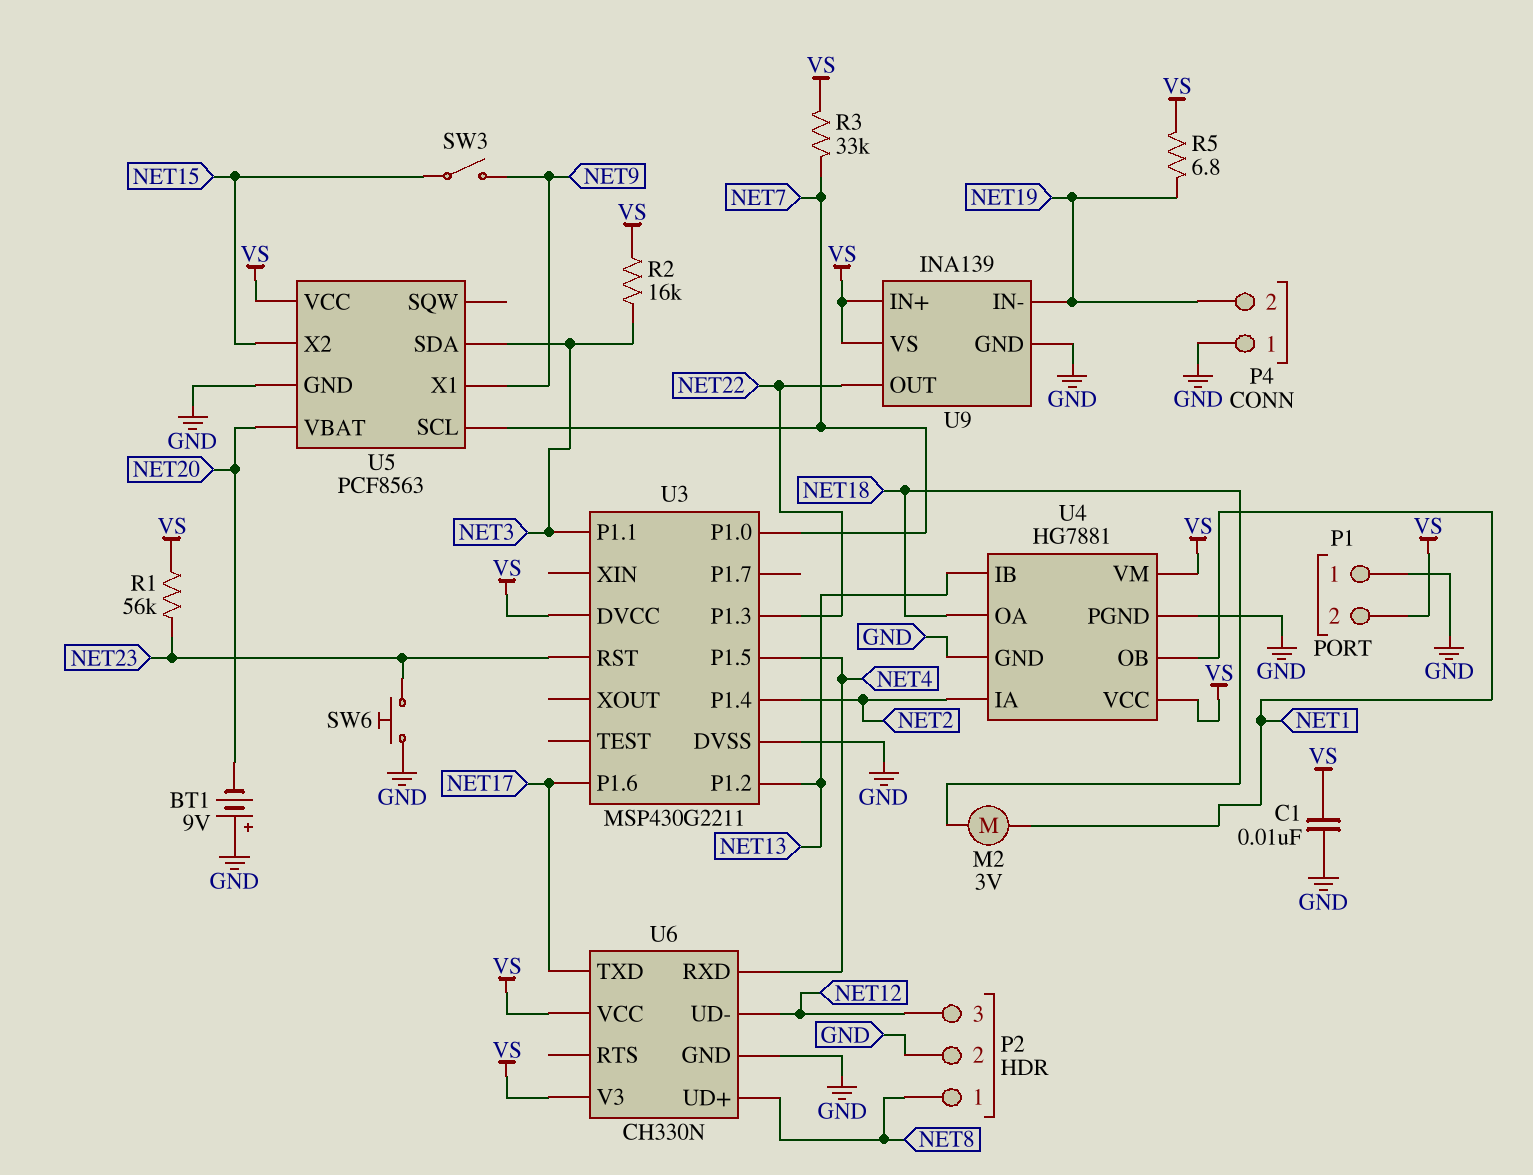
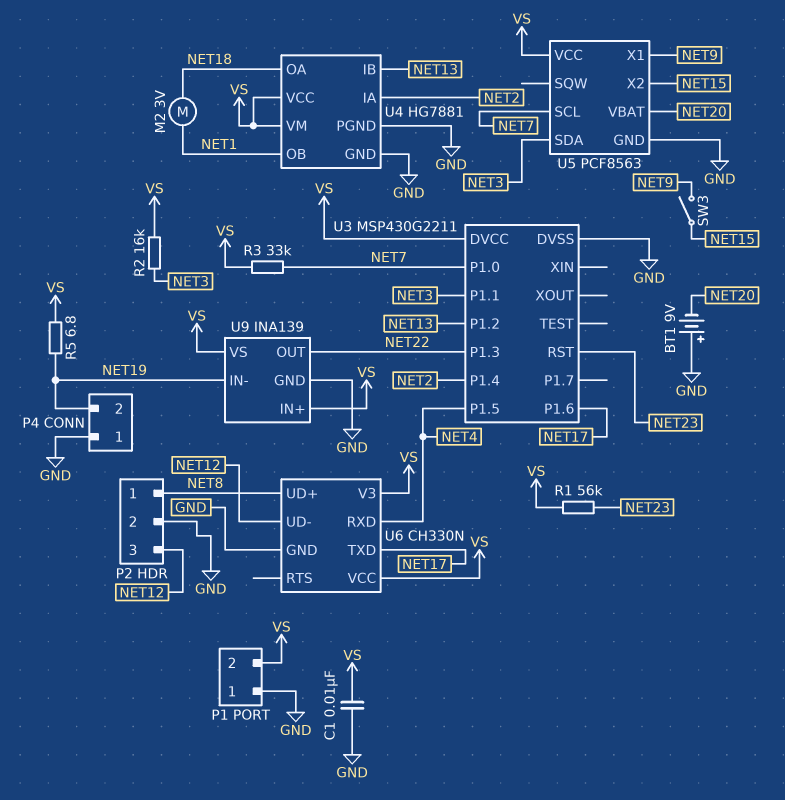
SW6: button (GND, NET23) -> none

